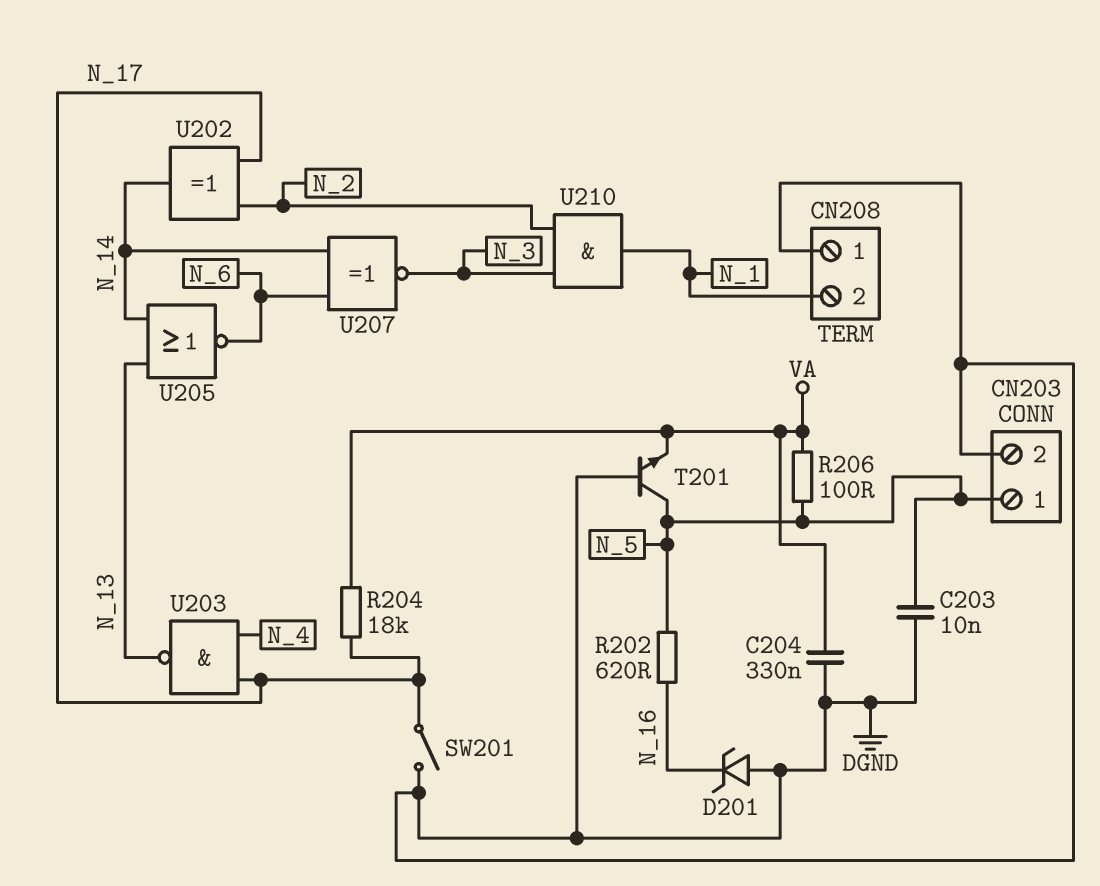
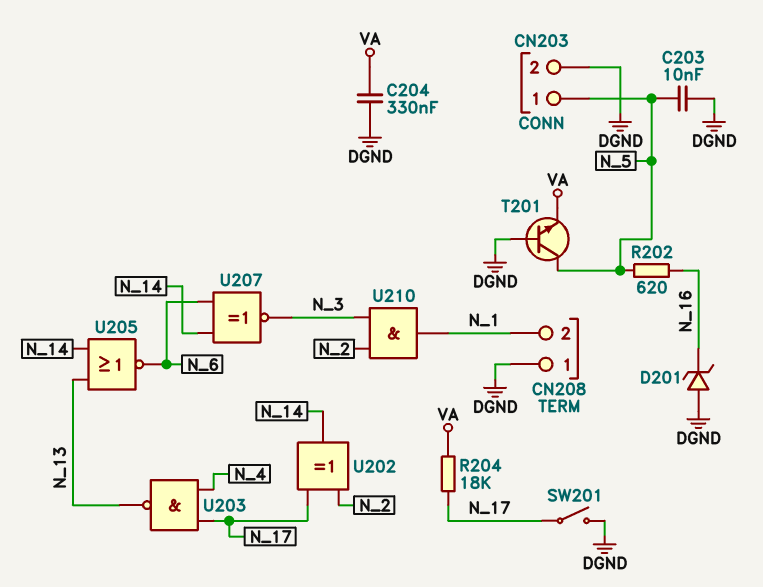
R206: 100 (N_5, VA) -> none

